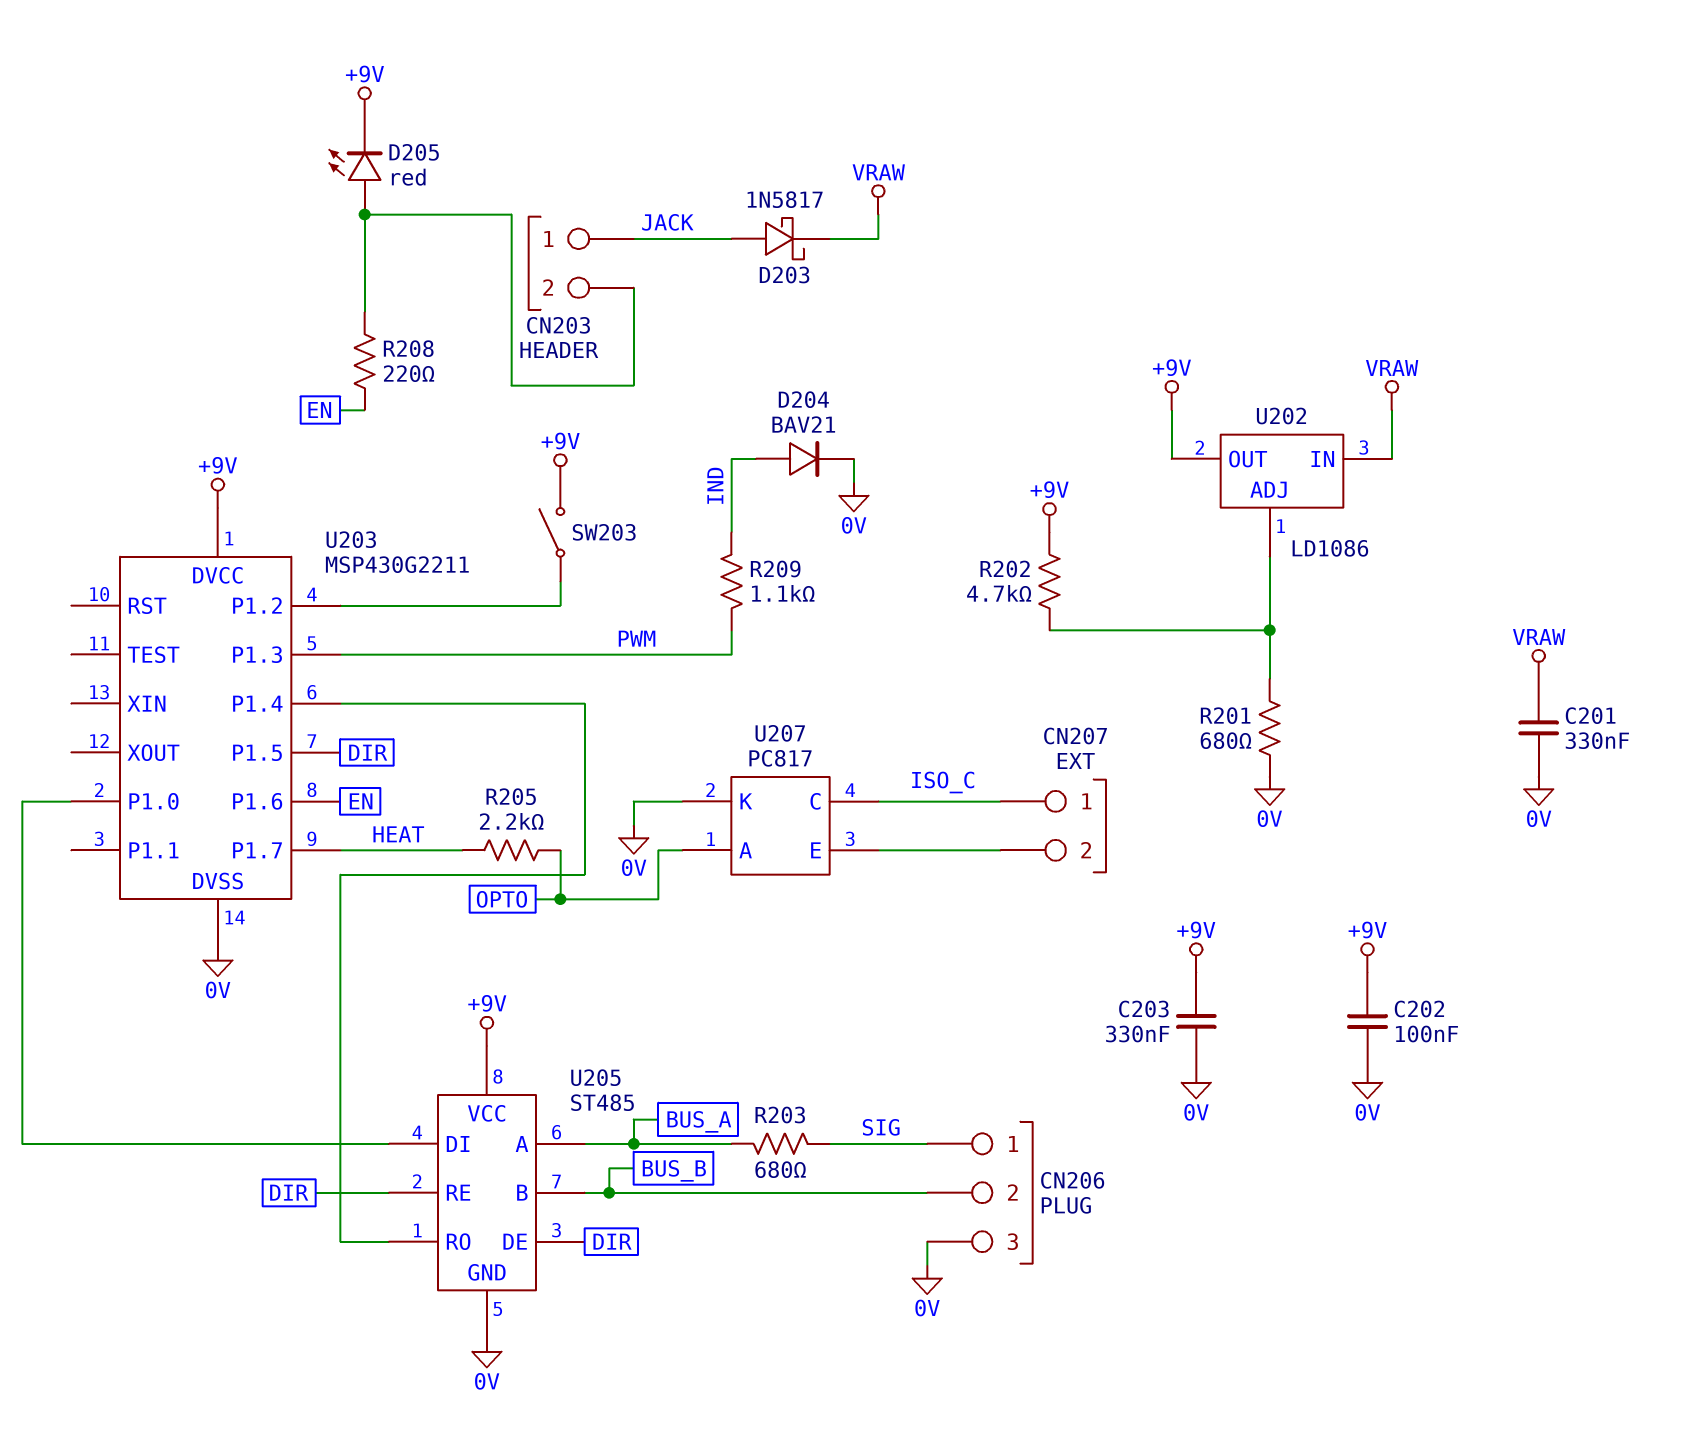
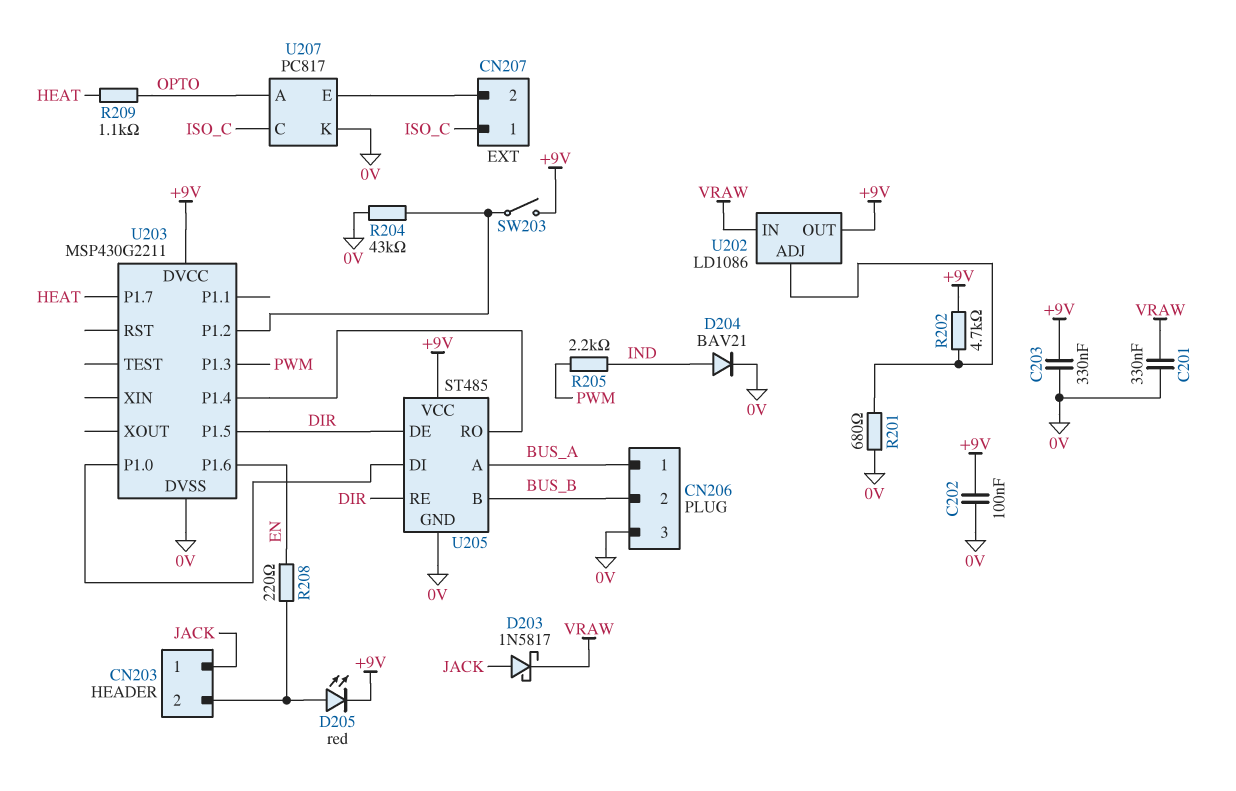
CN206 pin 1: SIG -> BUS_A
R203: 680 (BUS_A, SIG) -> none
R204: none -> 43k (0V, U203/P1.2)
R205: 2.2k (HEAT, OPTO) -> 2.2k (IND, PWM)
R209: 1.1k (IND, PWM) -> 1.1k (HEAT, OPTO)

